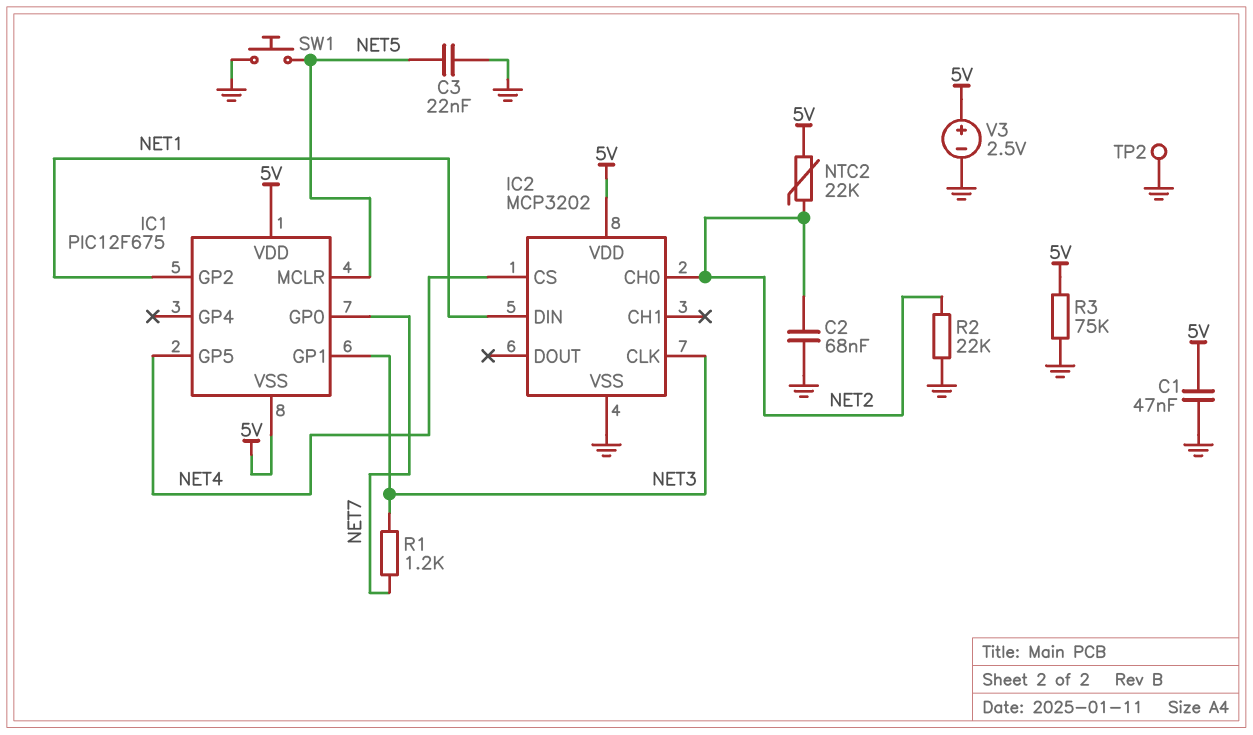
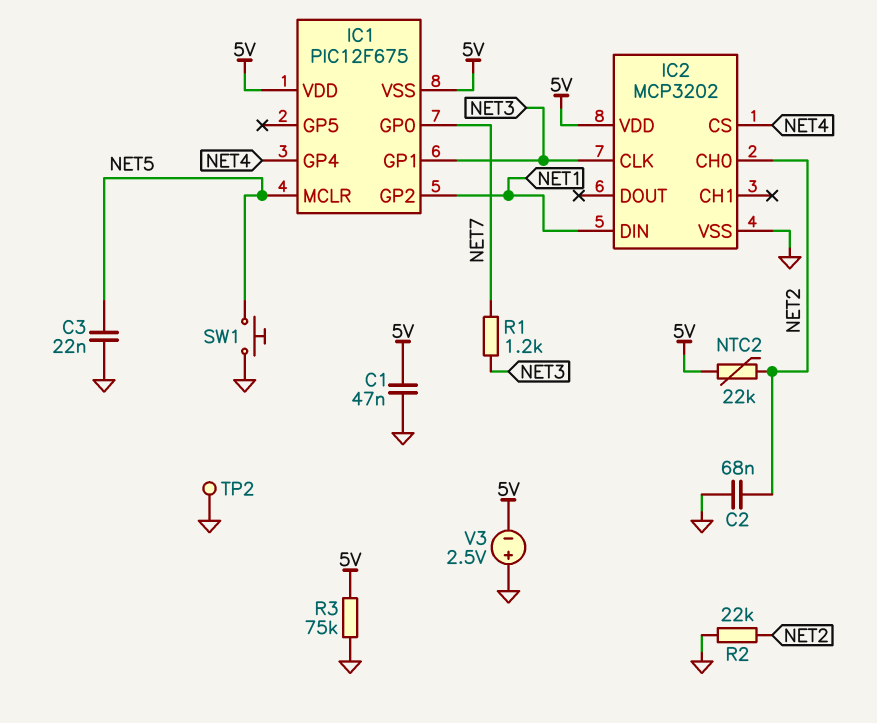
IC1 pin GP4: none -> NET4
IC1 pin GP5: NET4 -> none
V3: 2.5V (plus 5V, minus GND) -> 2.5V (plus GND, minus 5V)

